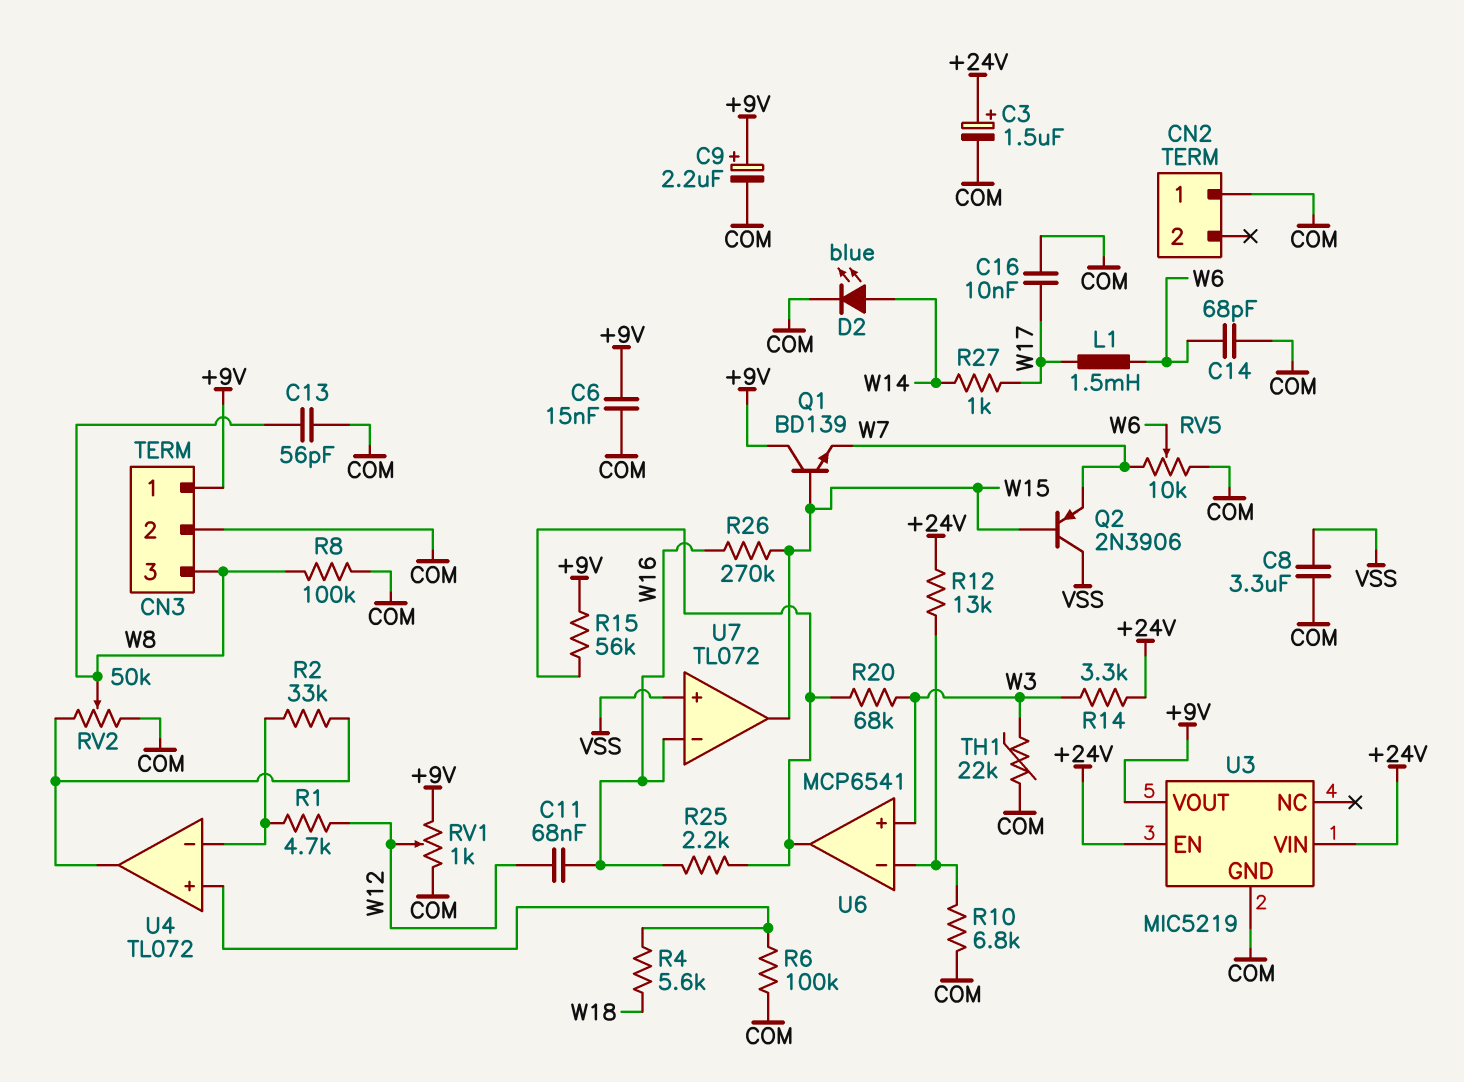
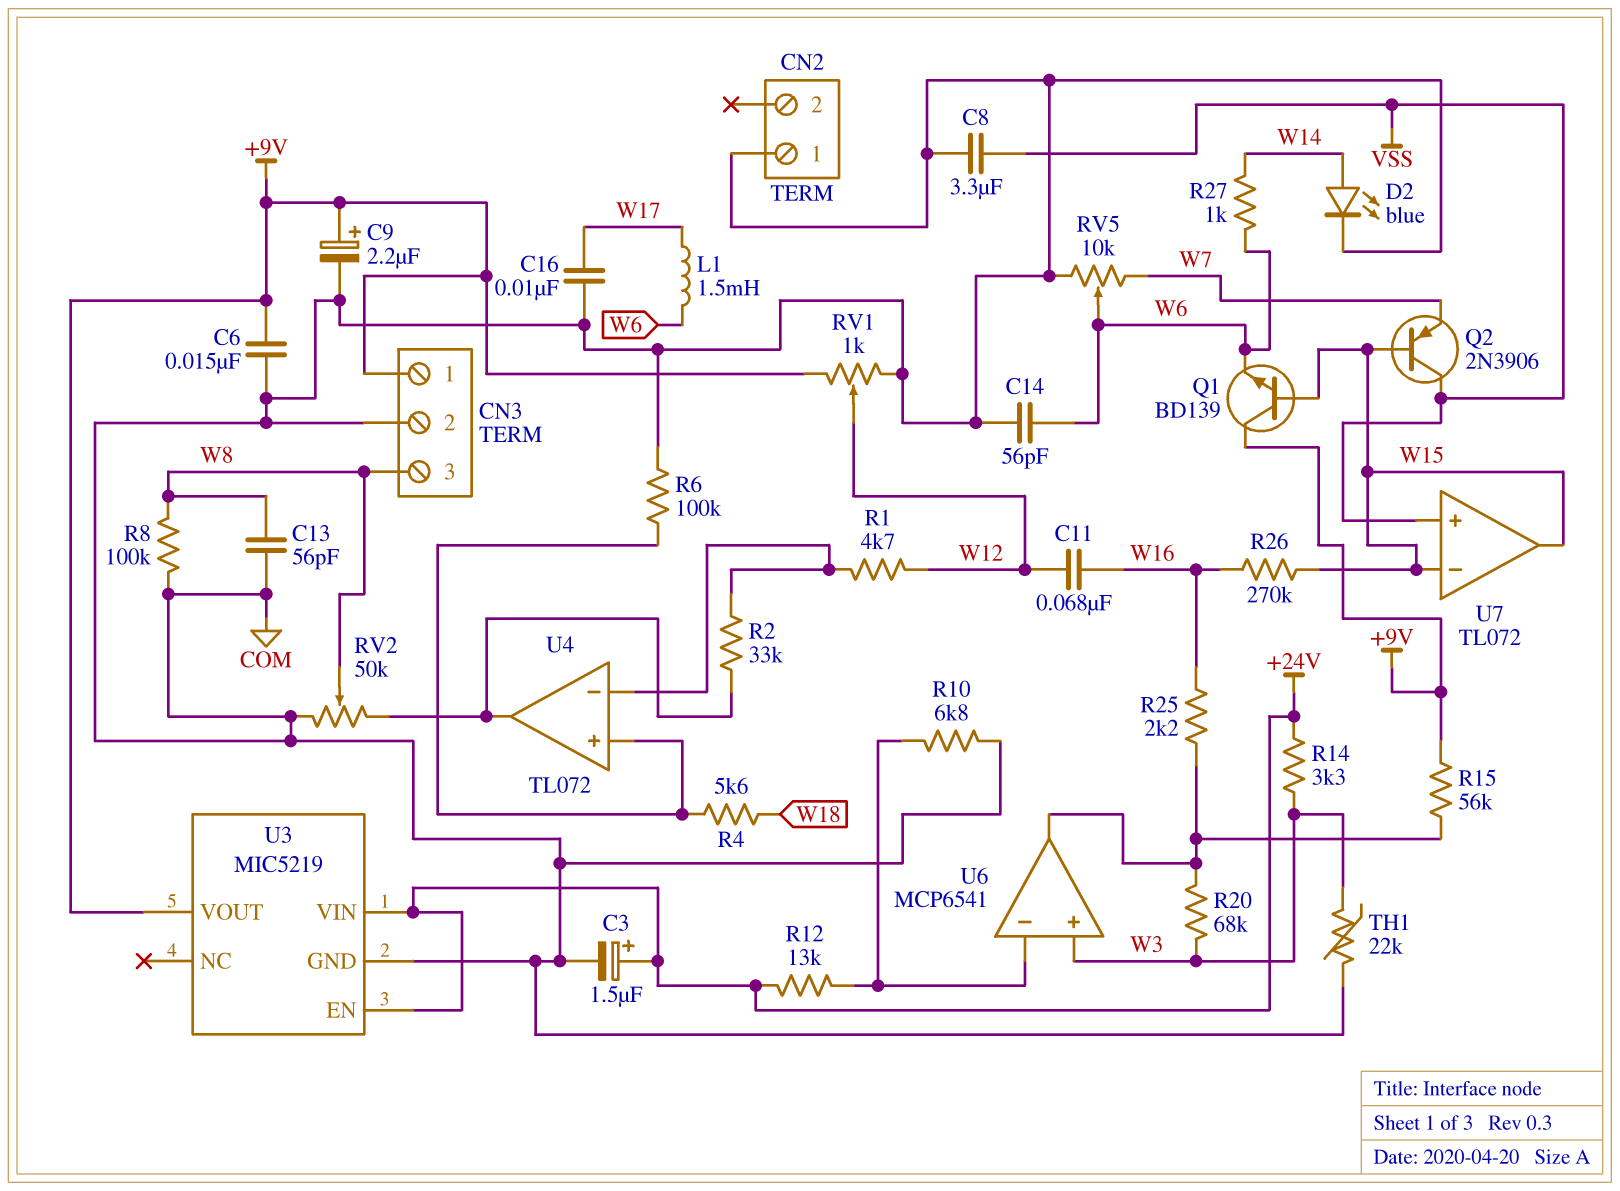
C14: 68pF (COM, W6) -> 56pF (COM, W6)
Q1: NPN BD139 (B W15, C +9V, E W7) -> NPN BD139 (B W15, C +9V, E W6)
R27: 1k (W14, W17) -> 1k (W6, W14)
U7 pin in-: W16 -> W15

